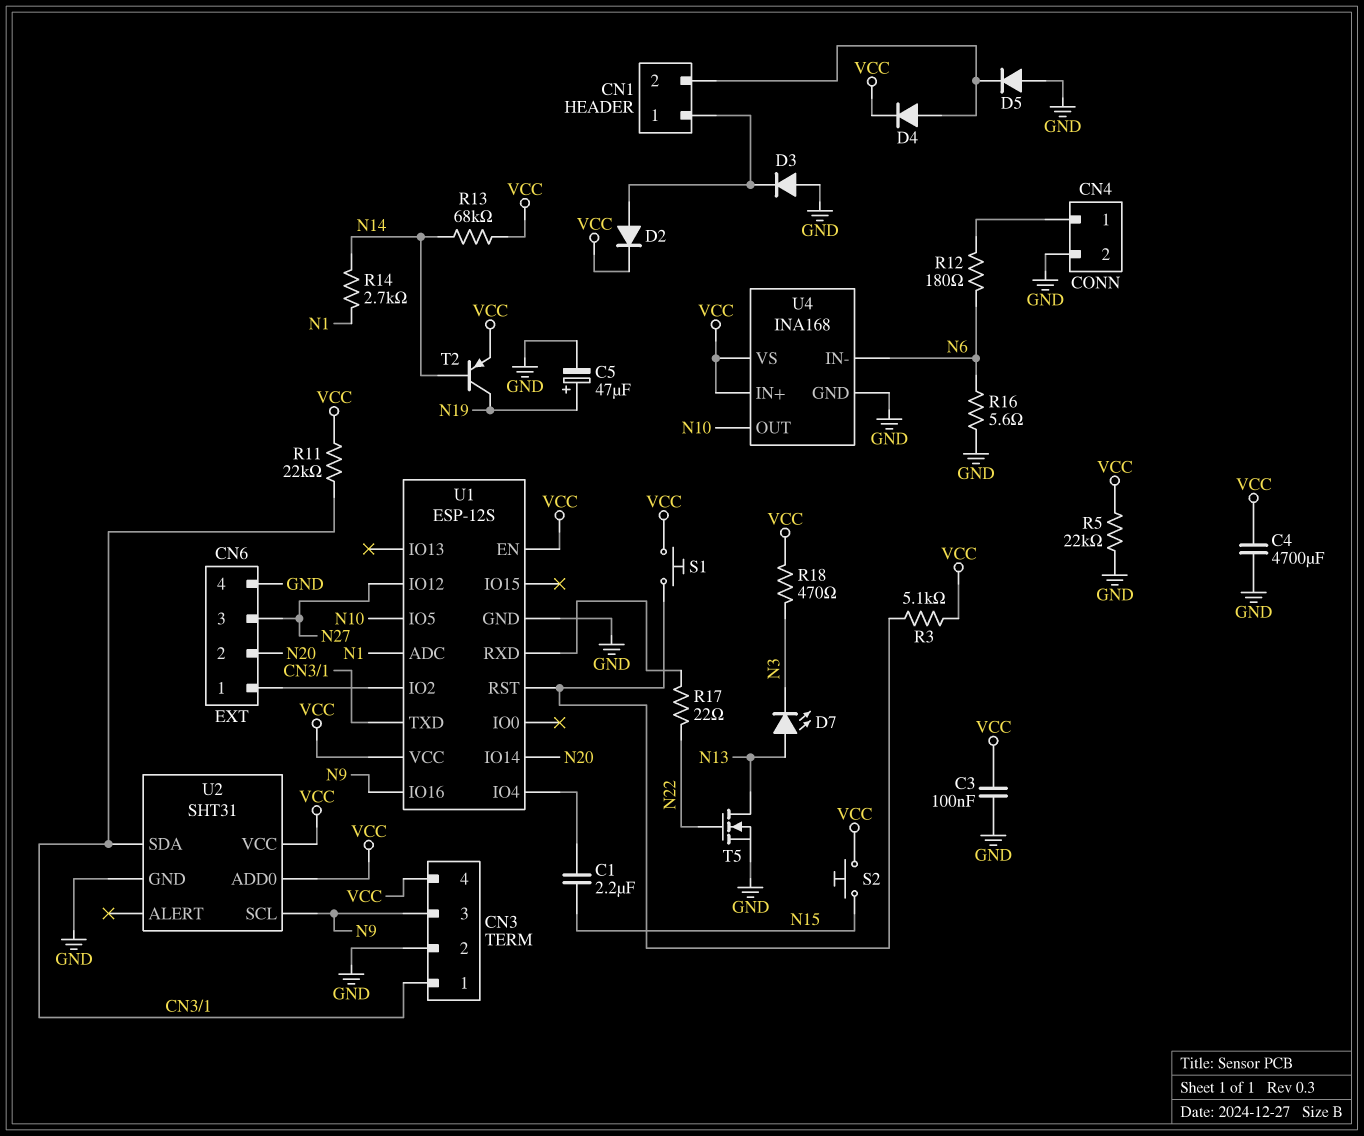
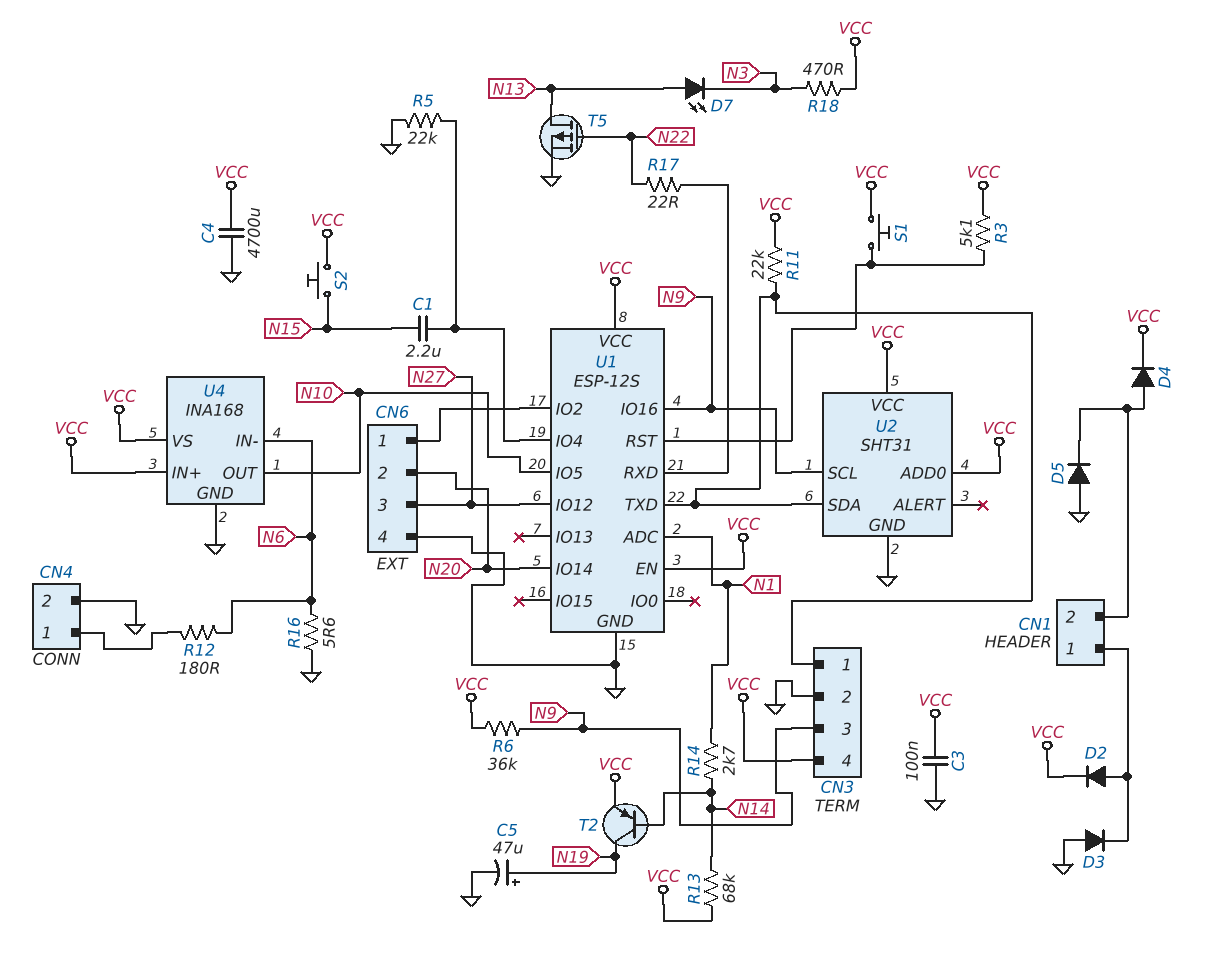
R5: 22k (GND, VCC) -> 22k (GND, U1/IO4)
R6: none -> 36k (N9, VCC)
T5: NMOS (G N22, D N13, S GND) -> PMOS (G N22, D N13, S GND)

